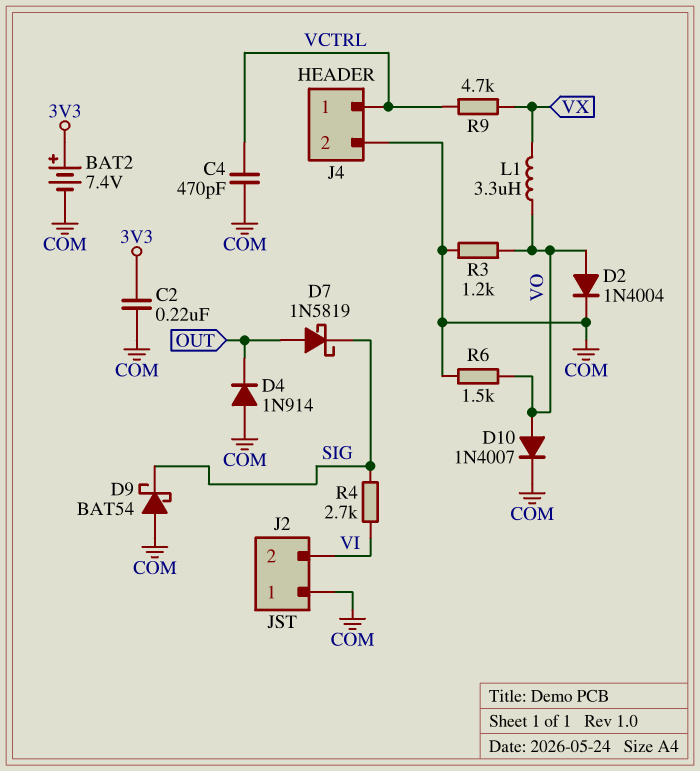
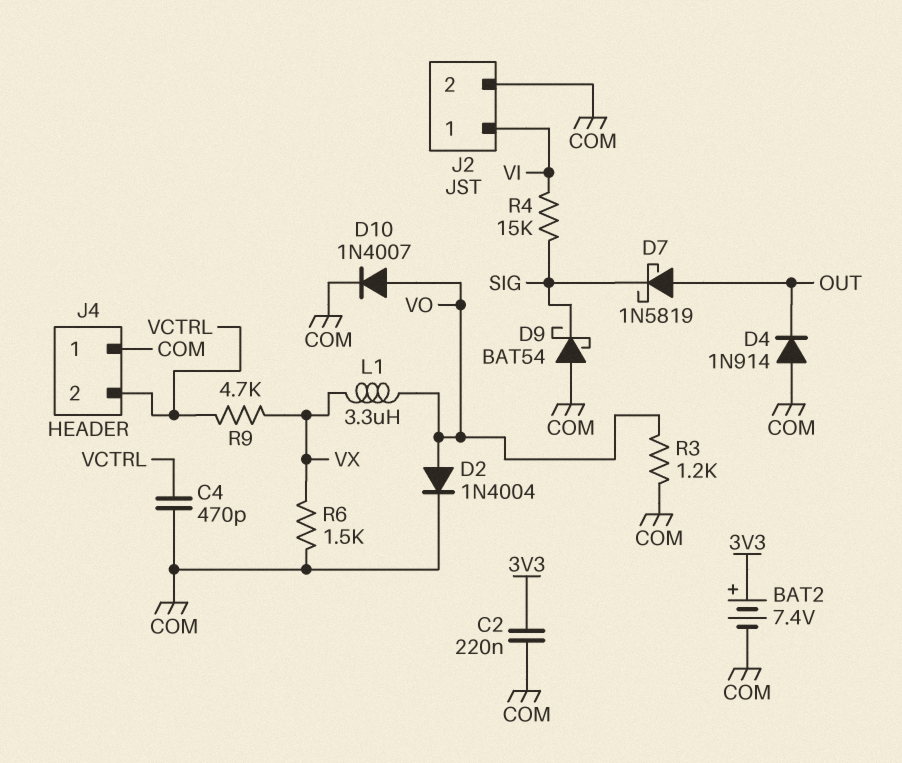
J2 pin 1: COM -> VI
J2 pin 2: VI -> COM
J4 pin 1: VCTRL -> COM
J4 pin 2: COM -> VCTRL
R4: 2.7k (SIG, VI) -> 15k (SIG, VI)
R6: 1.5k (COM, VO) -> 1.5k (COM, VX)

